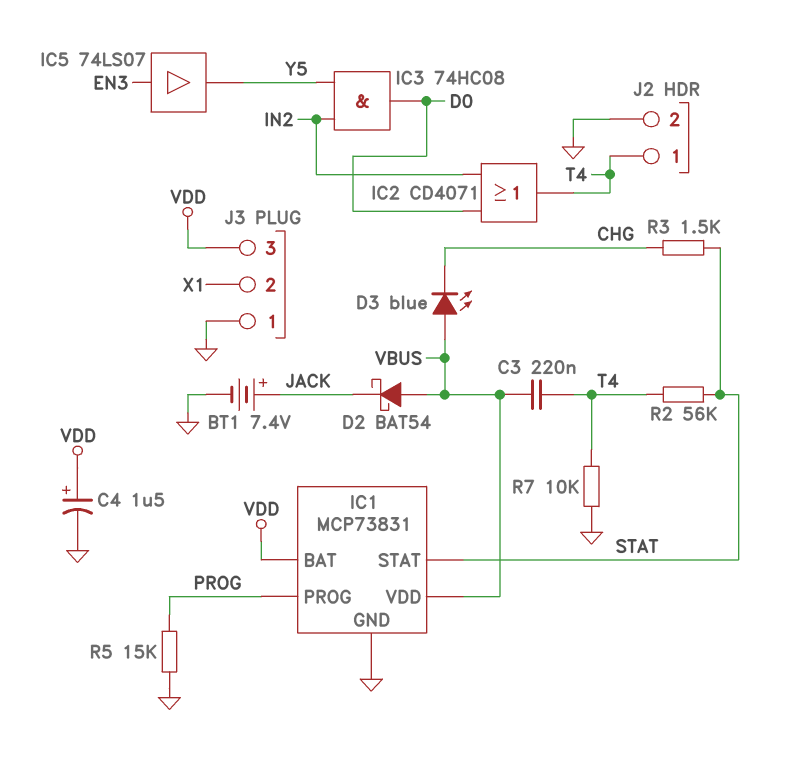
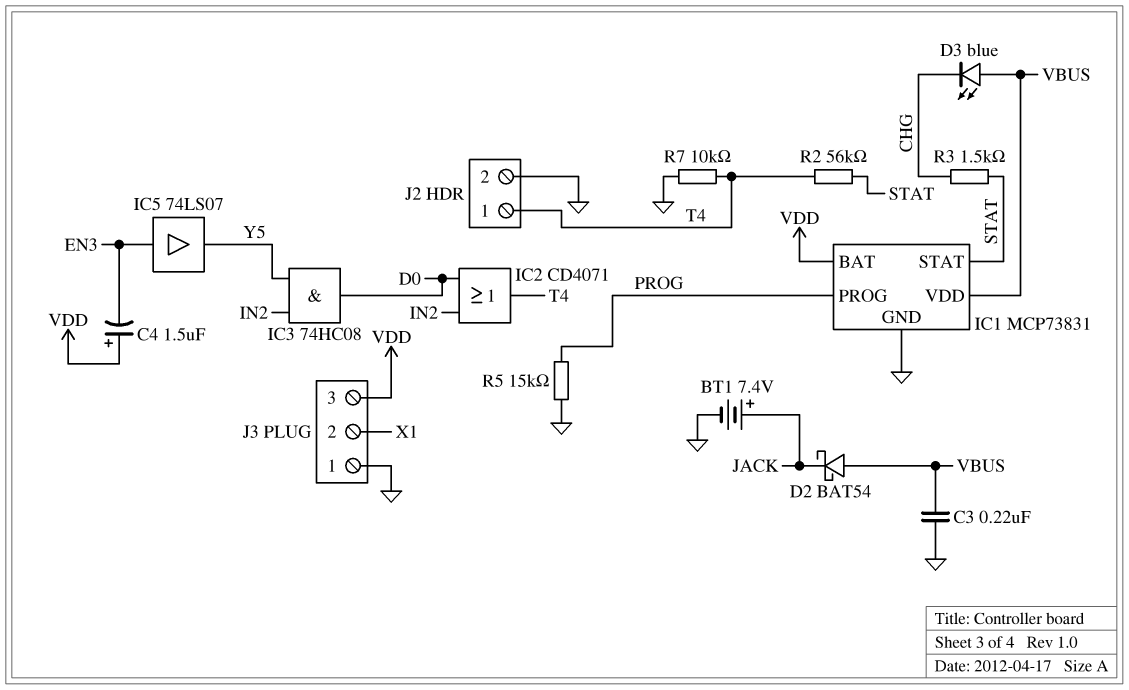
C3: 220nF (T4, VBUS) -> 220nF (GND, VBUS)
C4: 1.5uF (plus VDD, minus GND) -> 1.5uF (plus VDD, minus EN3)

